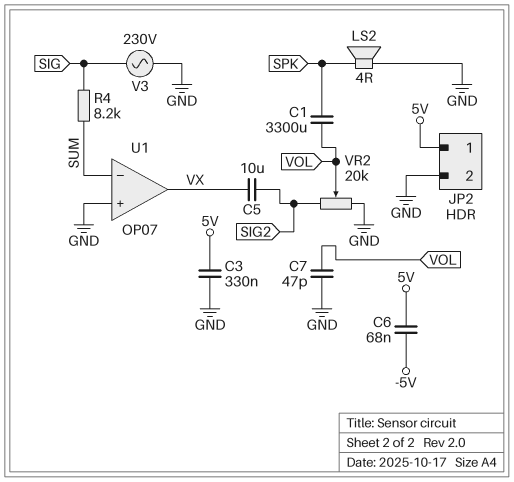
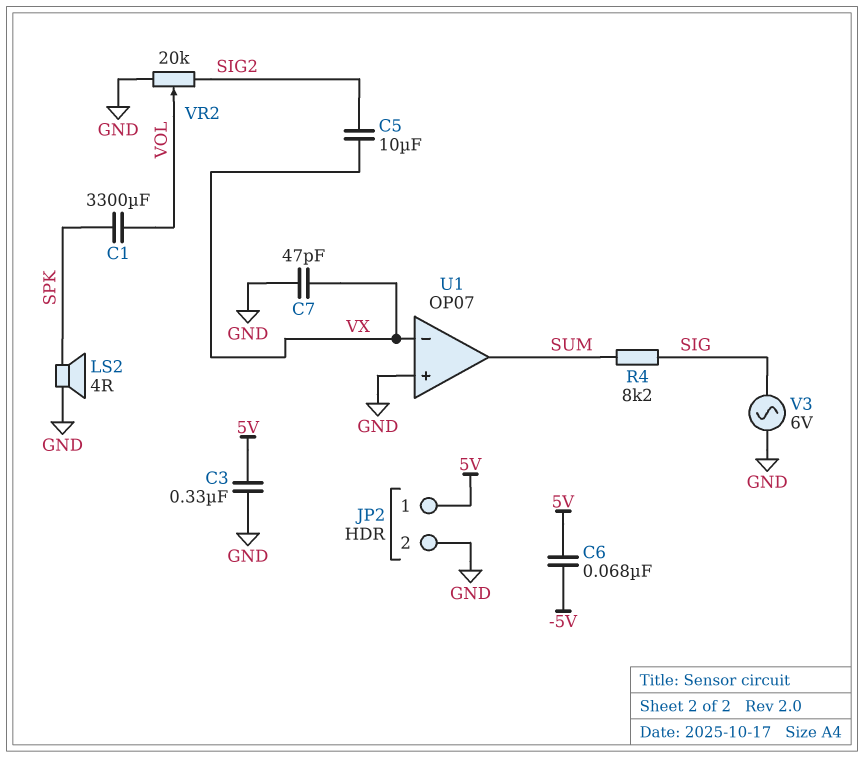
C7: 47pF (GND, VOL) -> 47pF (GND, VX)
U1 pin in-: SUM -> VX
U1 pin out: VX -> SUM
V3: AC 230V (GND, SIG) -> AC 6V (GND, SIG)

